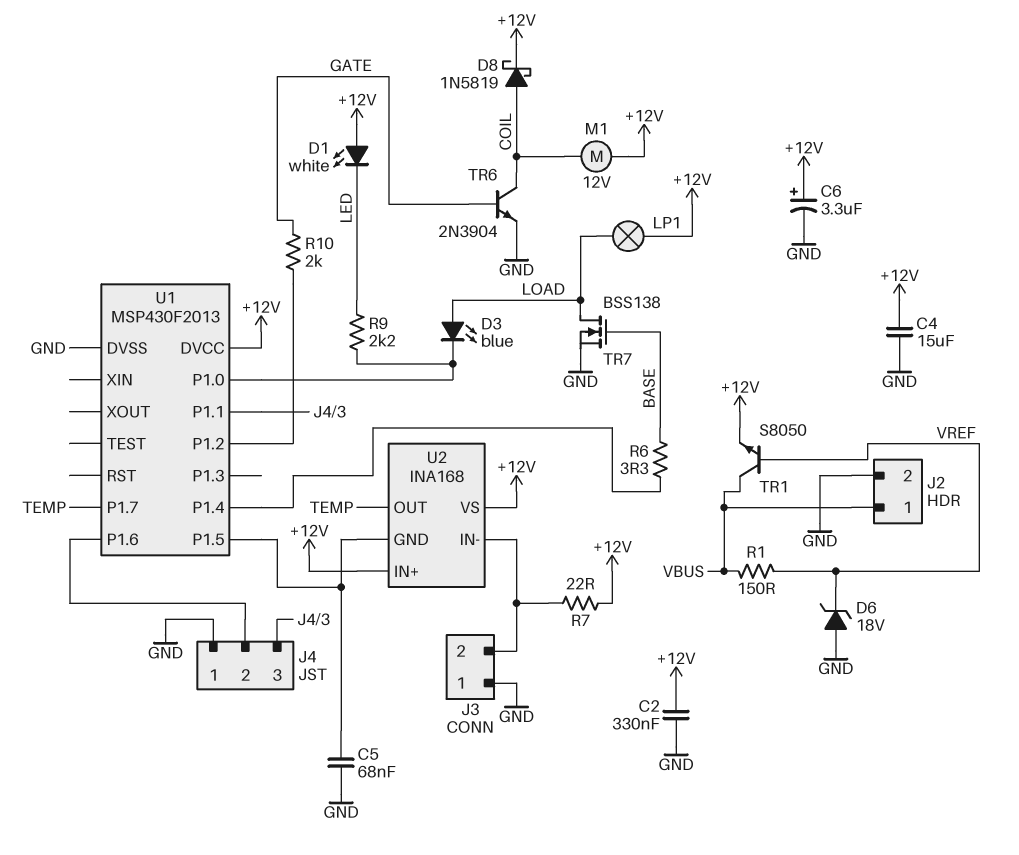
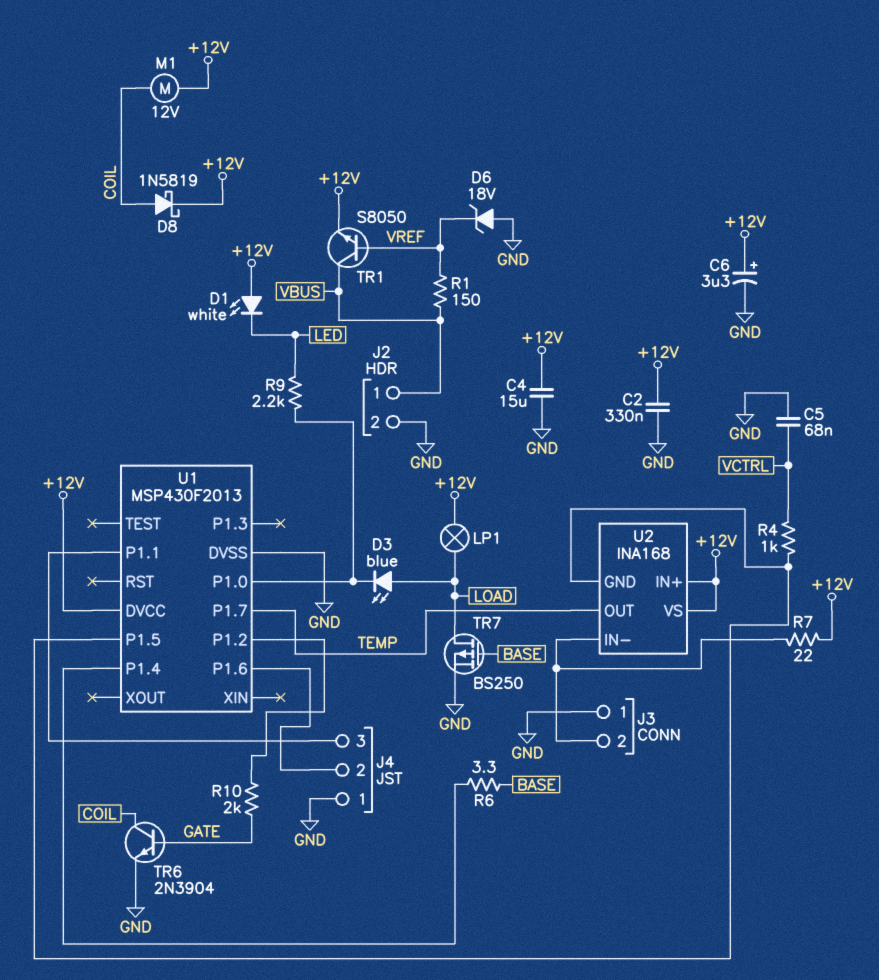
C5: 68nF (GND, U1/P1.5) -> 68nF (GND, VCTRL)
R4: none -> 1k (U1/P1.5, VCTRL)
TR7: NMOS BSS138 (G BASE, D LOAD, S GND) -> PMOS BS250 (G BASE, D LOAD, S GND)

